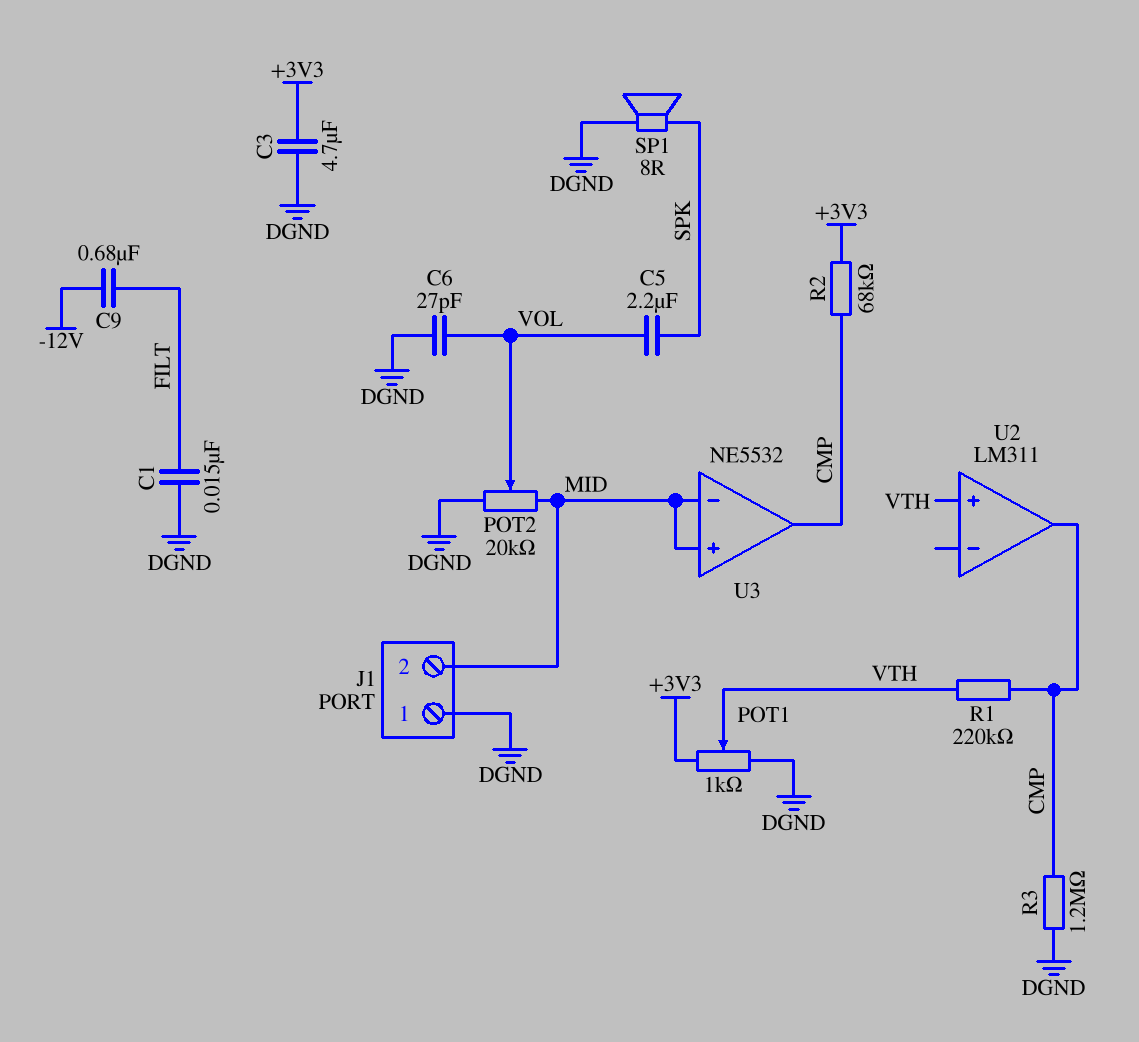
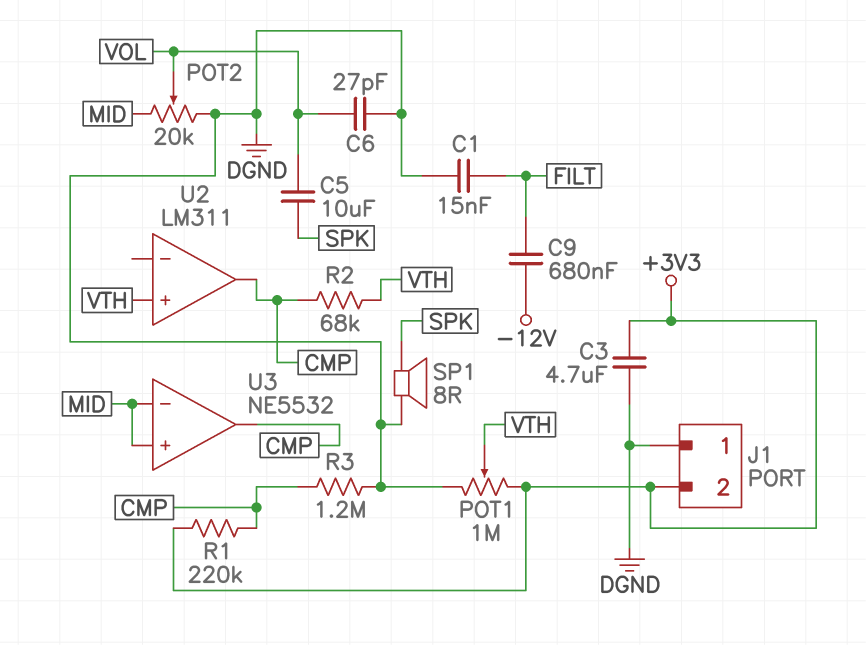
C5: 2.2uF (SPK, VOL) -> 10uF (SPK, VOL)
J1 pin 2: MID -> +3V3
POT1: 1k (+3V3, DGND, wiper VTH) -> 1M (+3V3, DGND, wiper VTH)
R1: 220k (CMP, VTH) -> 220k (+3V3, CMP)
R2: 68k (+3V3, CMP) -> 68k (CMP, VTH)

